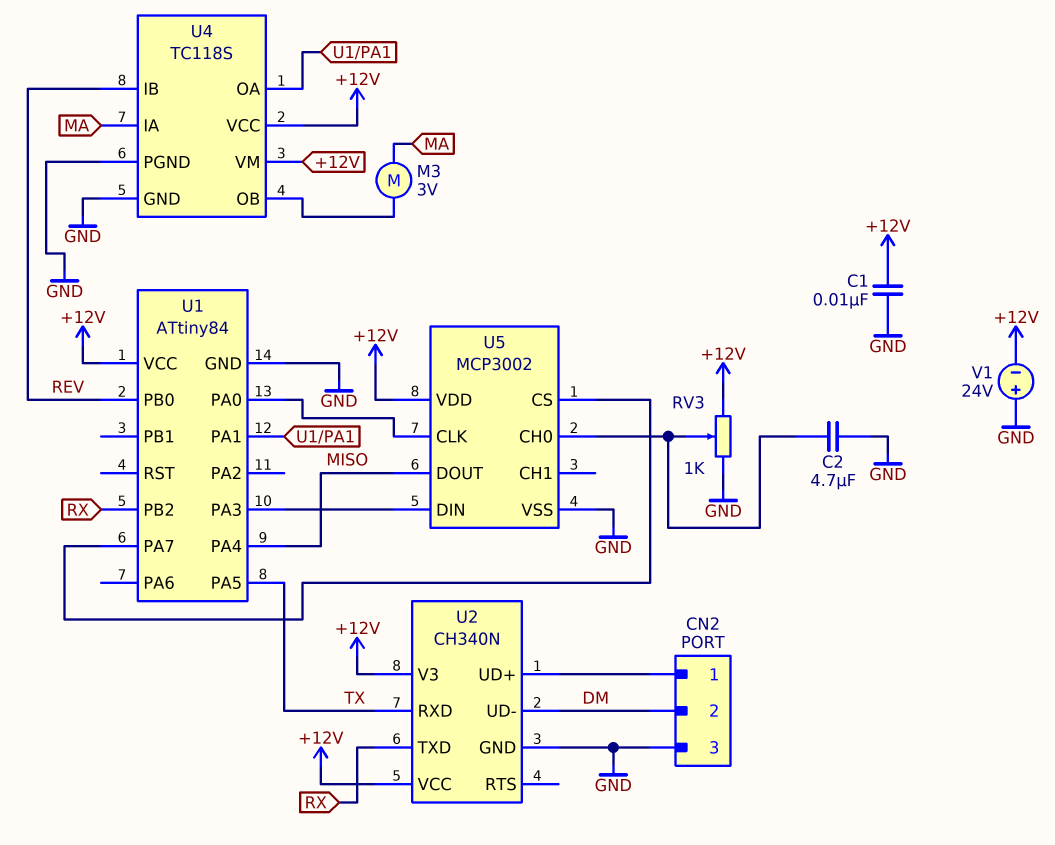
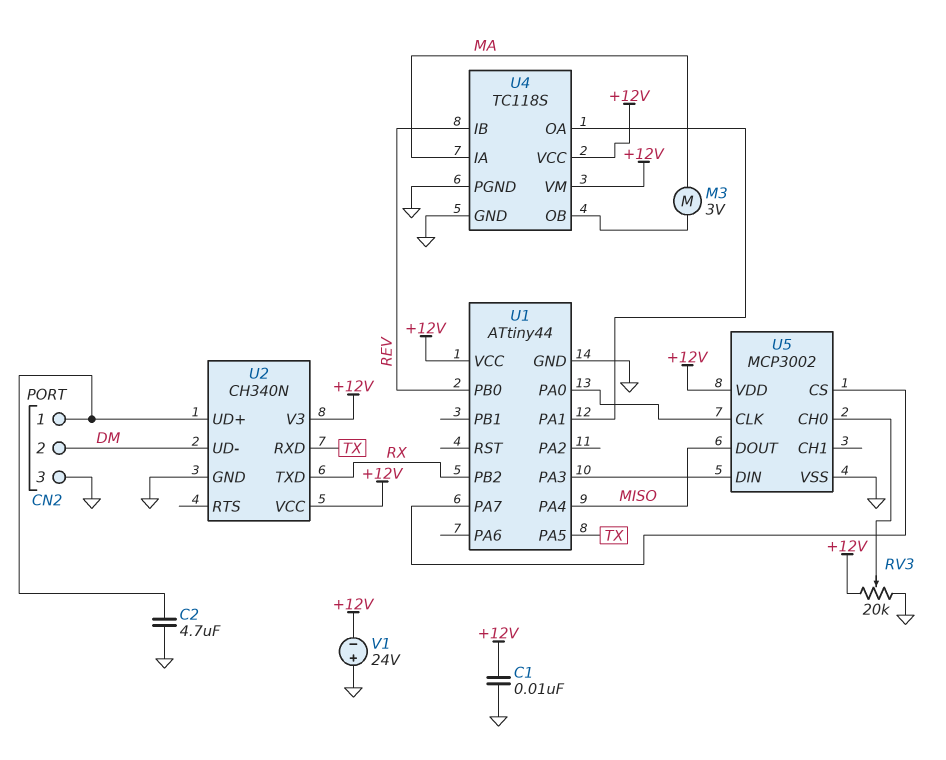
C2: 4.7uF (GND, U5/CH0) -> 4.7uF (CN2/1, GND)
RV3: 1k (+12V, GND, wiper U5/CH0) -> 20k (+12V, GND, wiper U5/CH0)
U1: ATtiny84 -> ATtiny44

